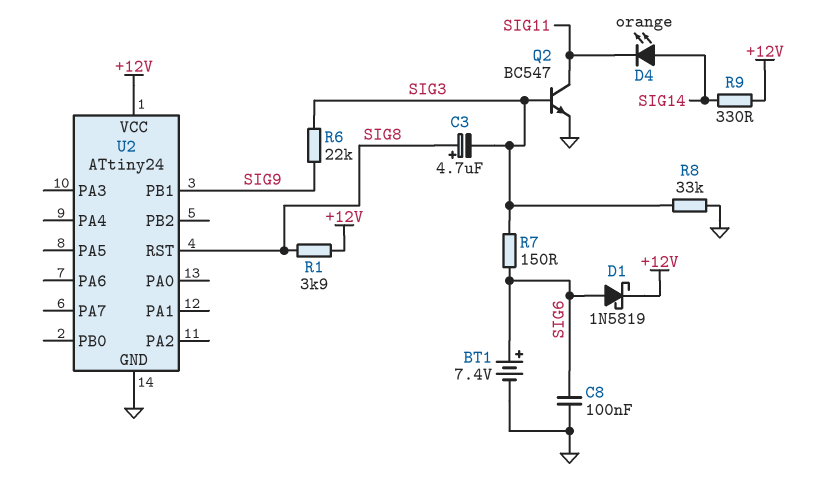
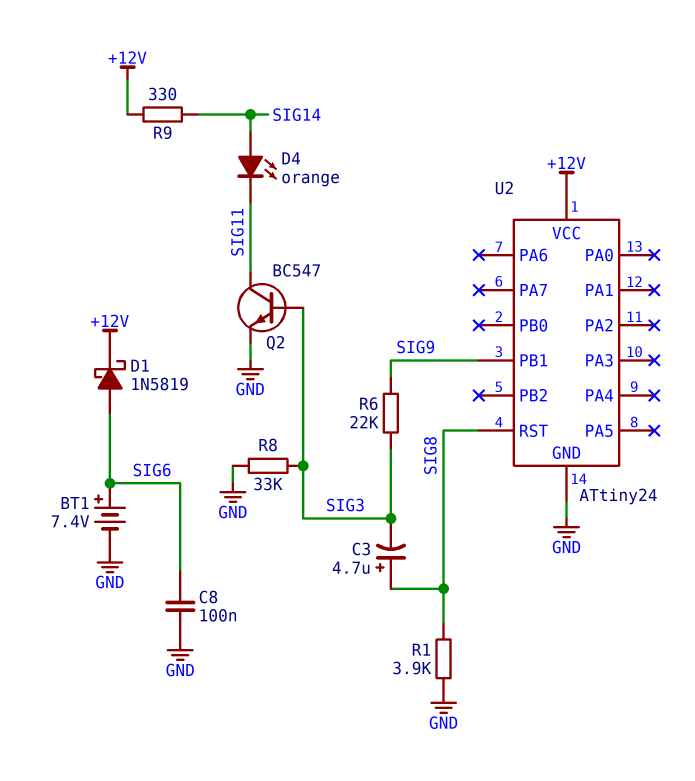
R1: 3.9k (+12V, SIG8) -> 3.9k (GND, SIG8)
R7: 150 (SIG3, SIG6) -> none

